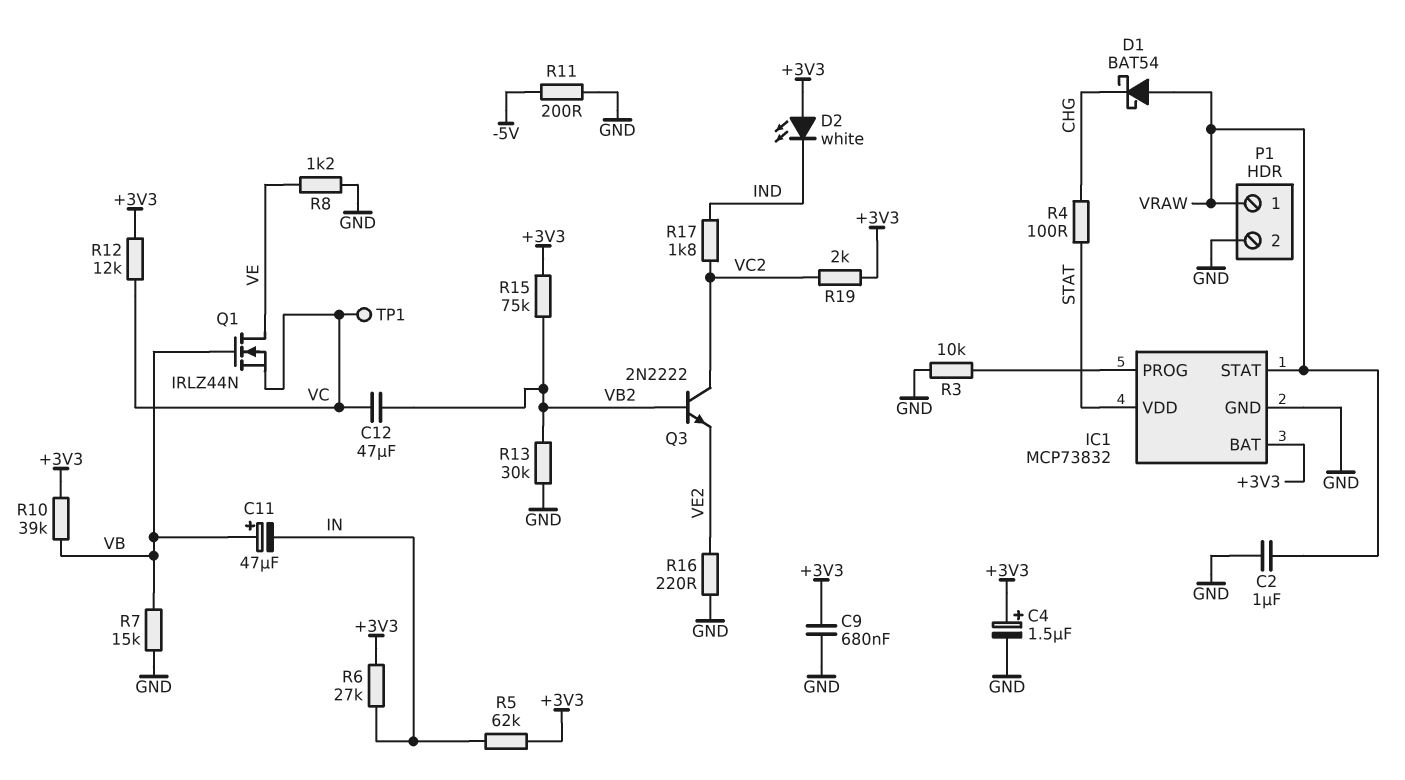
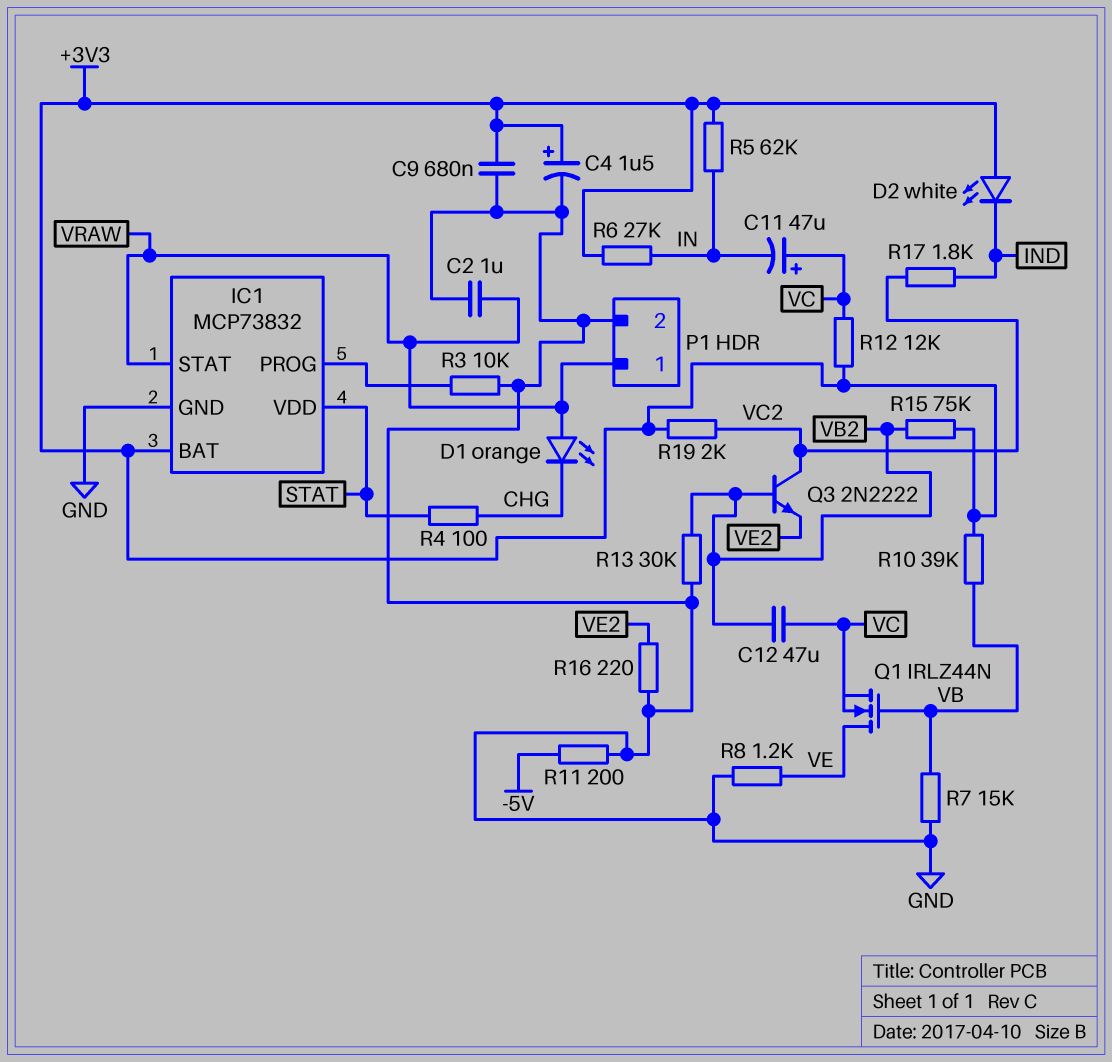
C11: 47uF (plus VB, minus IN) -> 47uF (plus VC, minus IN)
D1: schottky BAT54 (A VRAW, K CHG) -> LED orange (A VRAW, K CHG)
TP1: test point (VC) -> none

